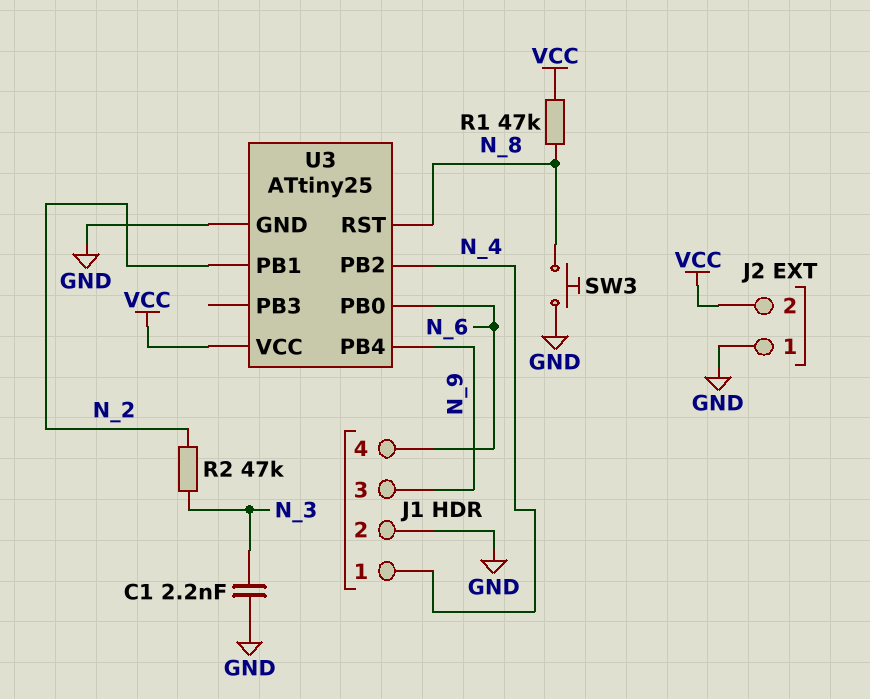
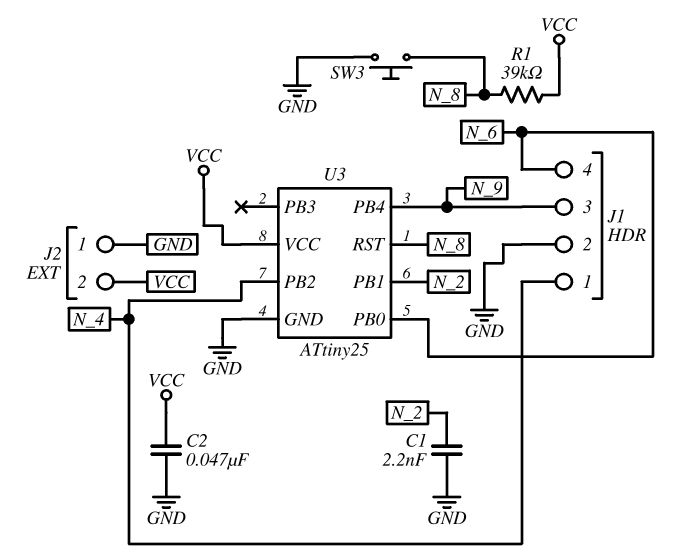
C1: 2.2nF (GND, N_3) -> 2.2nF (GND, N_2)
C2: none -> 47nF (GND, VCC)
R1: 47k (N_8, VCC) -> 39k (N_8, VCC)
R2: 47k (N_2, N_3) -> none

